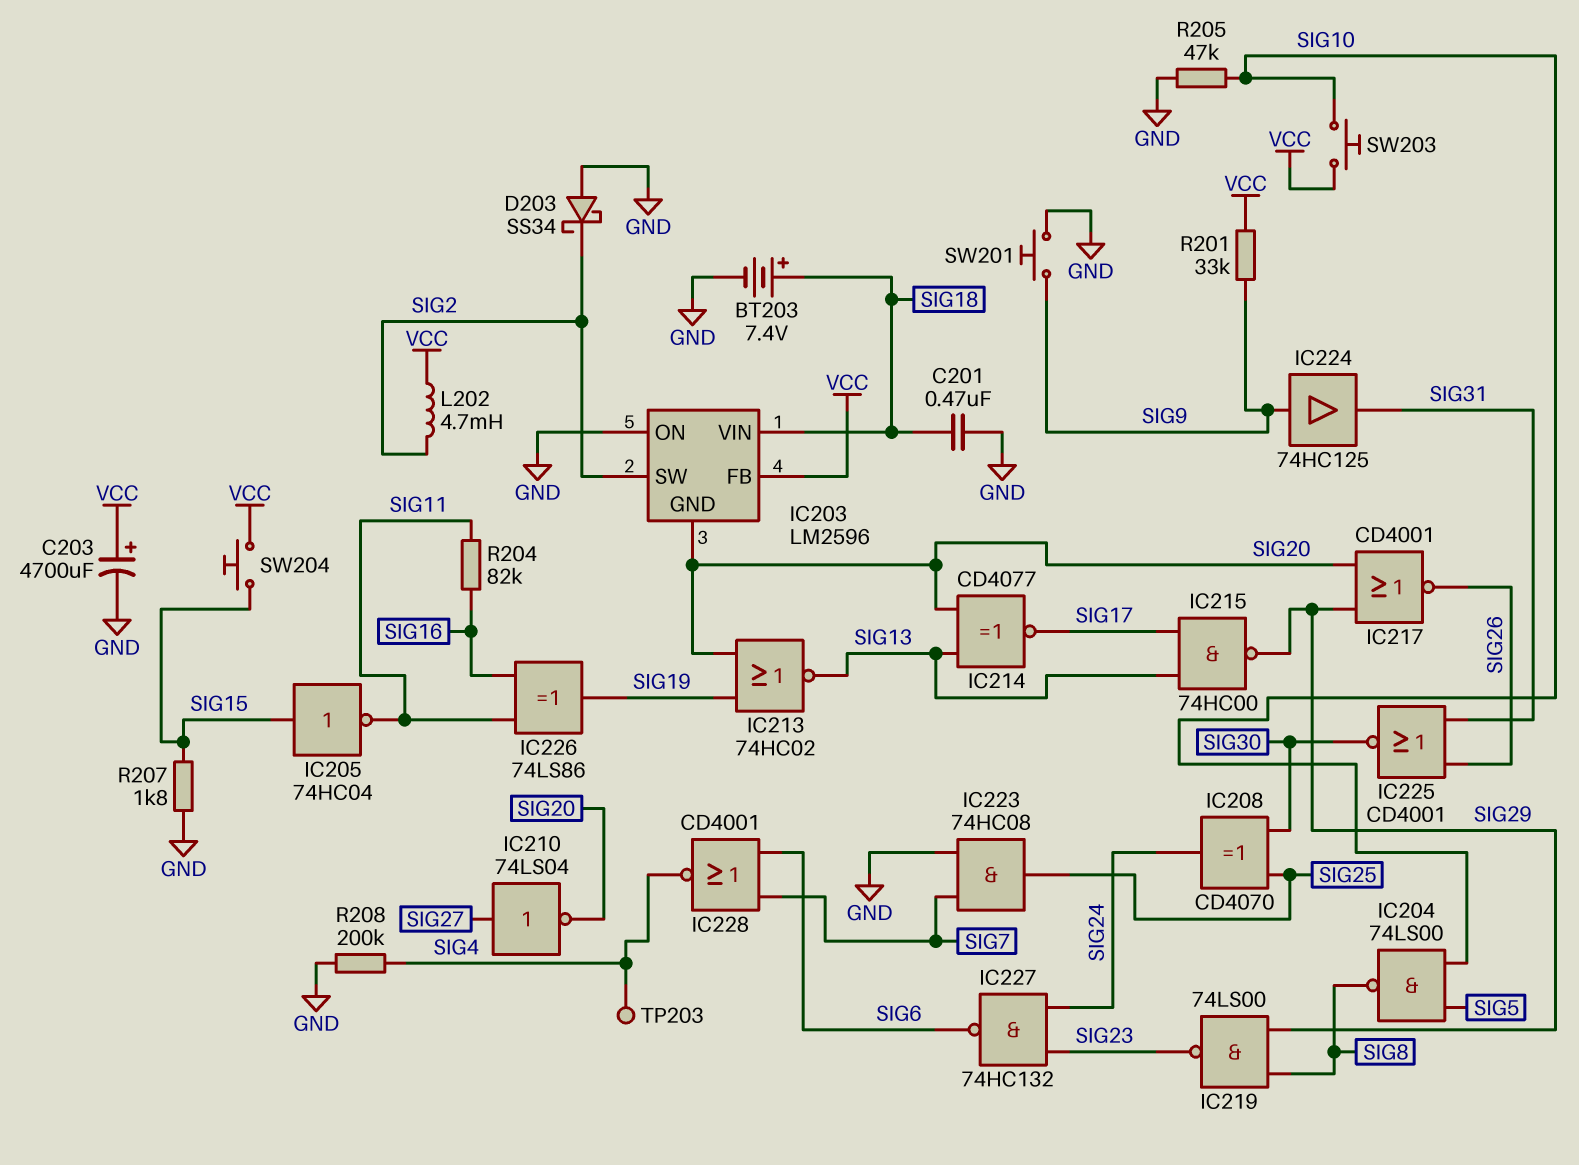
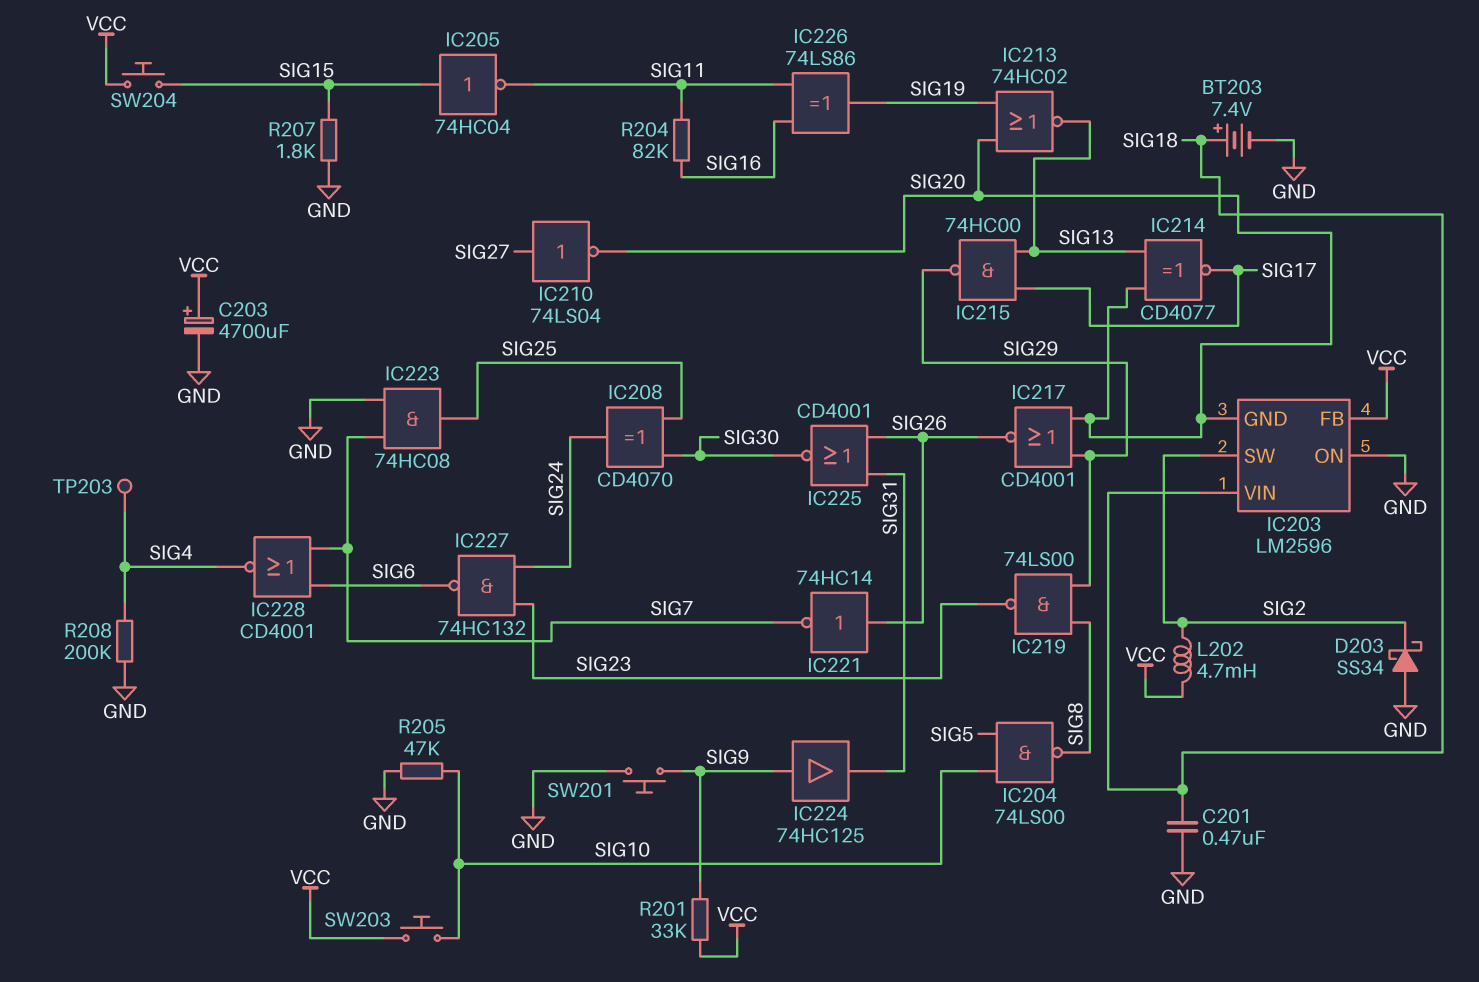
IC221: none -> NOT 74HC14 (in SIG26, out SIG7)

